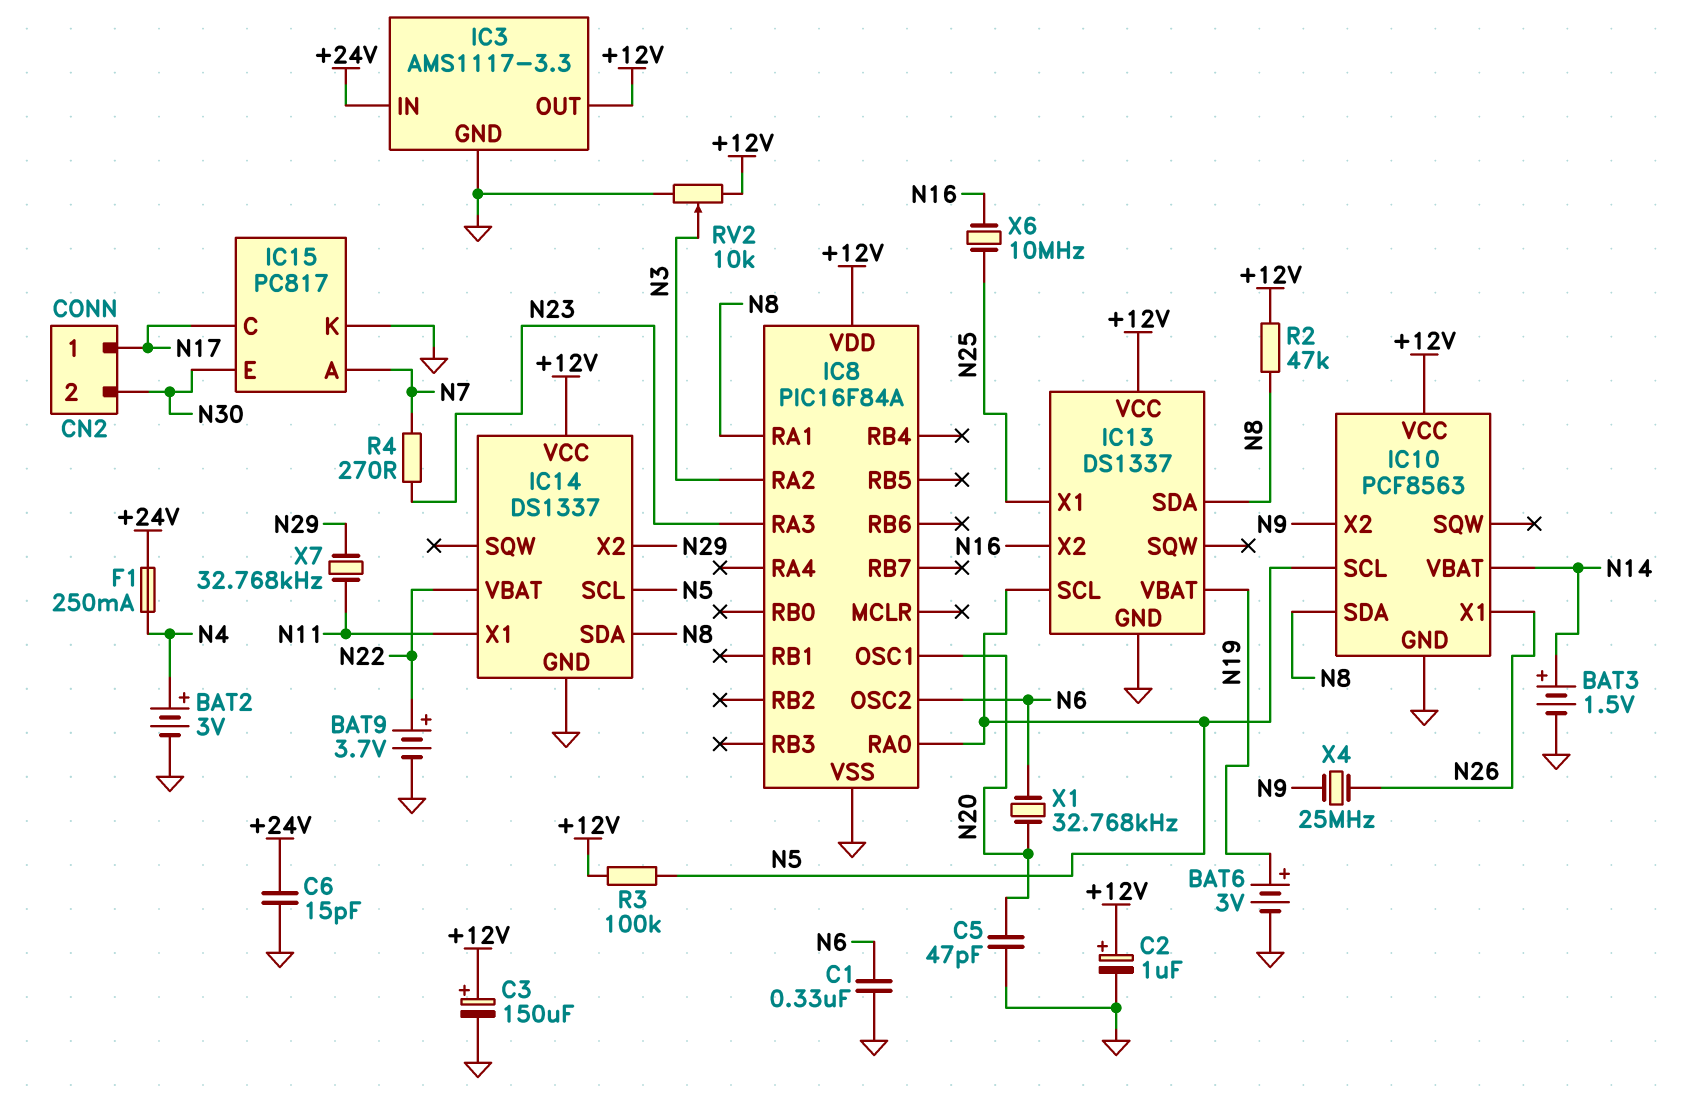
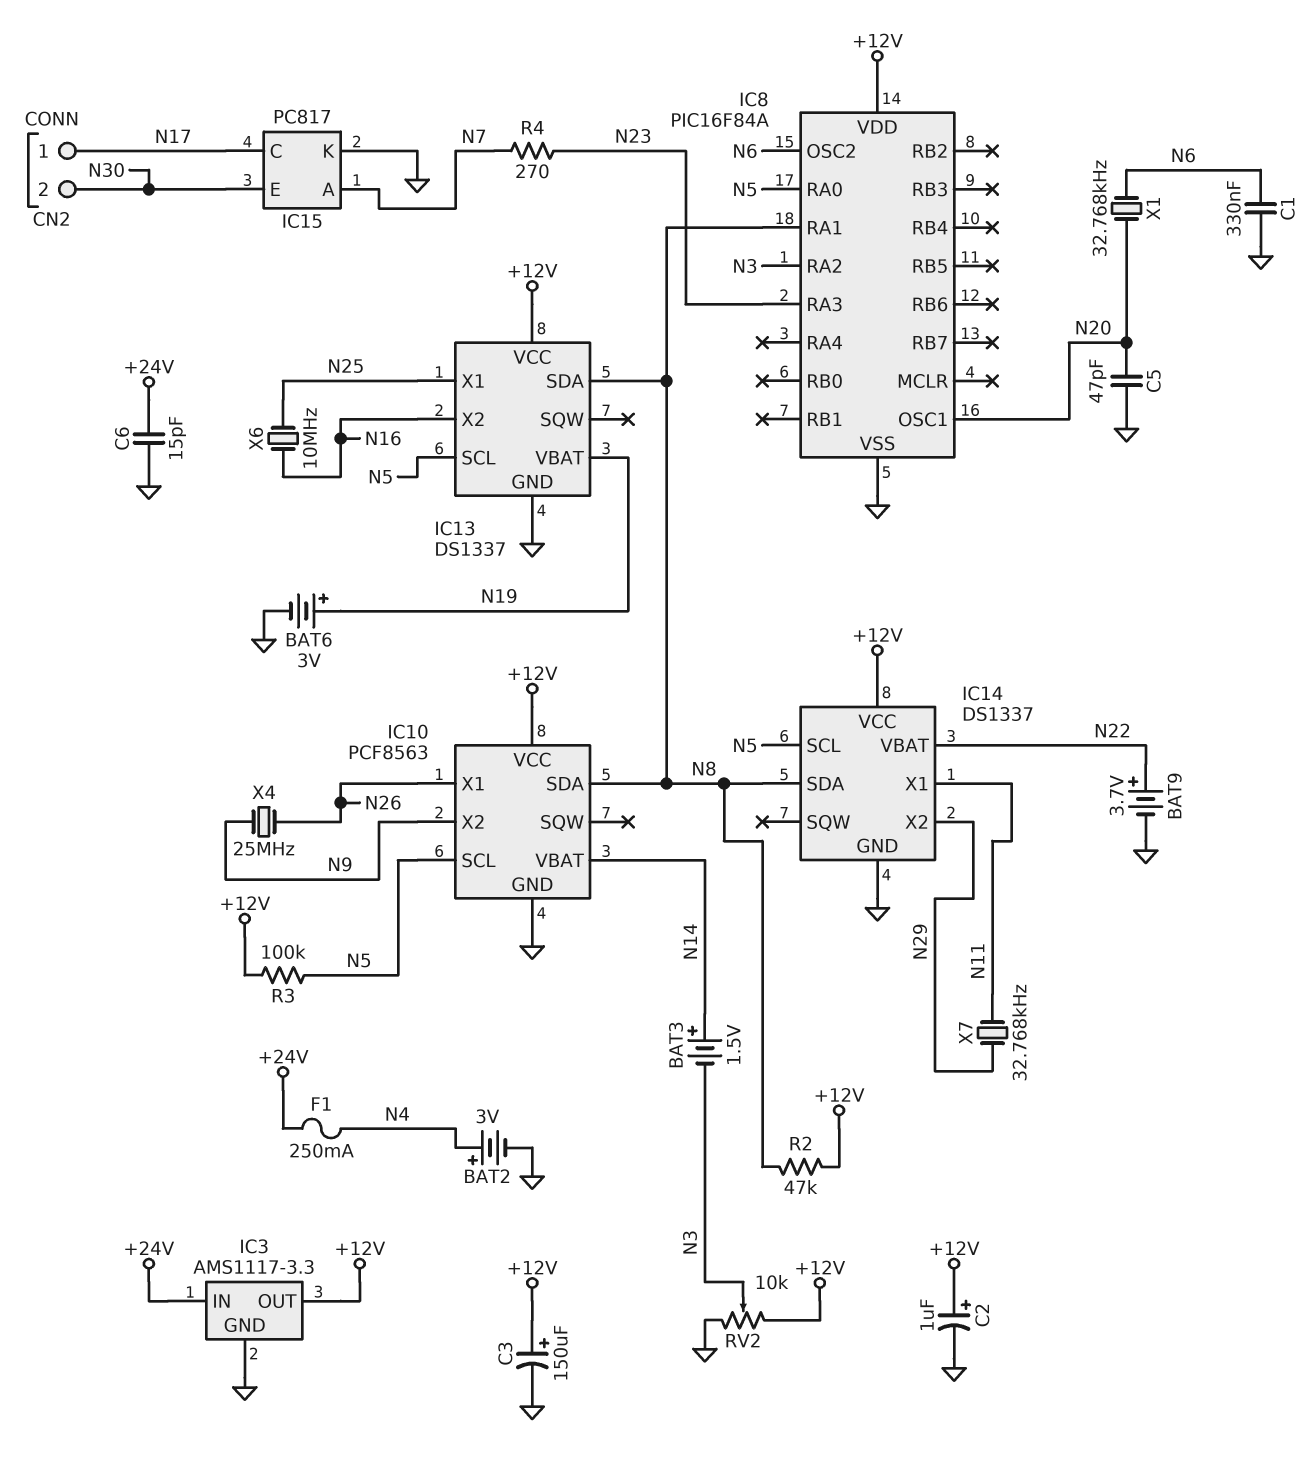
BAT3: 1.5V (plus N14, minus GND) -> 1.5V (plus N14, minus N3)

